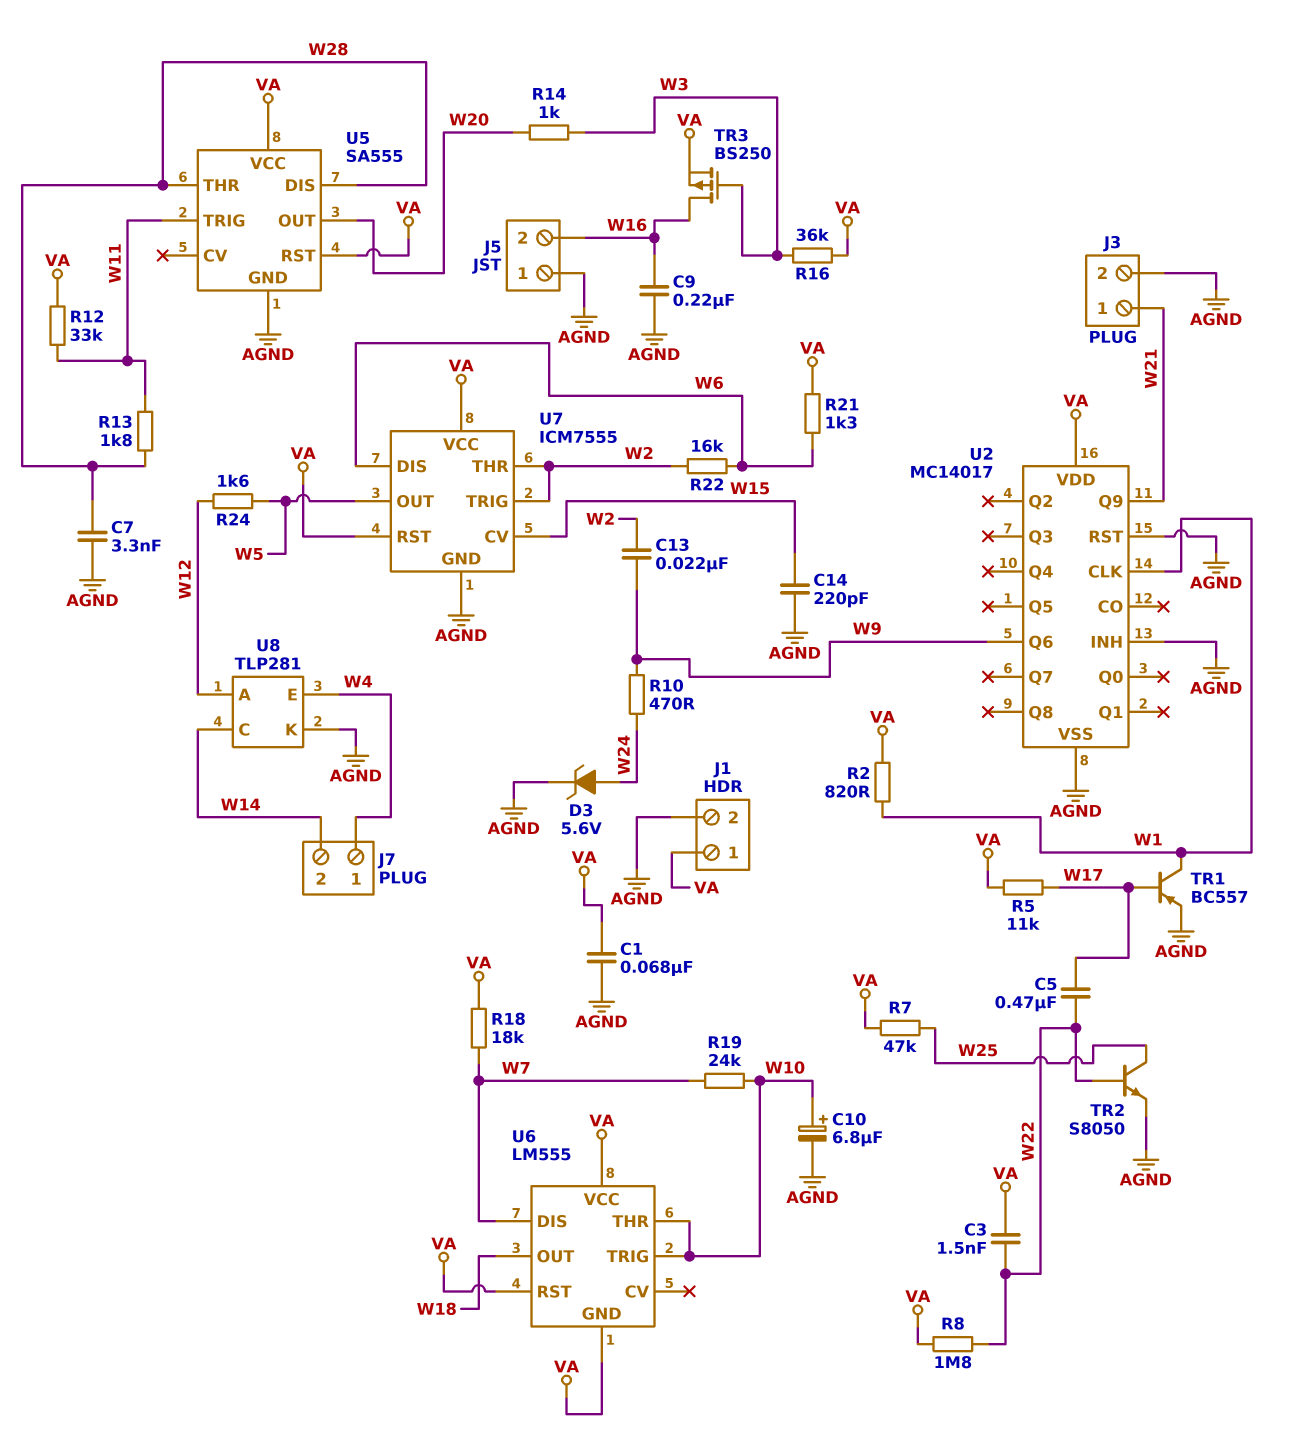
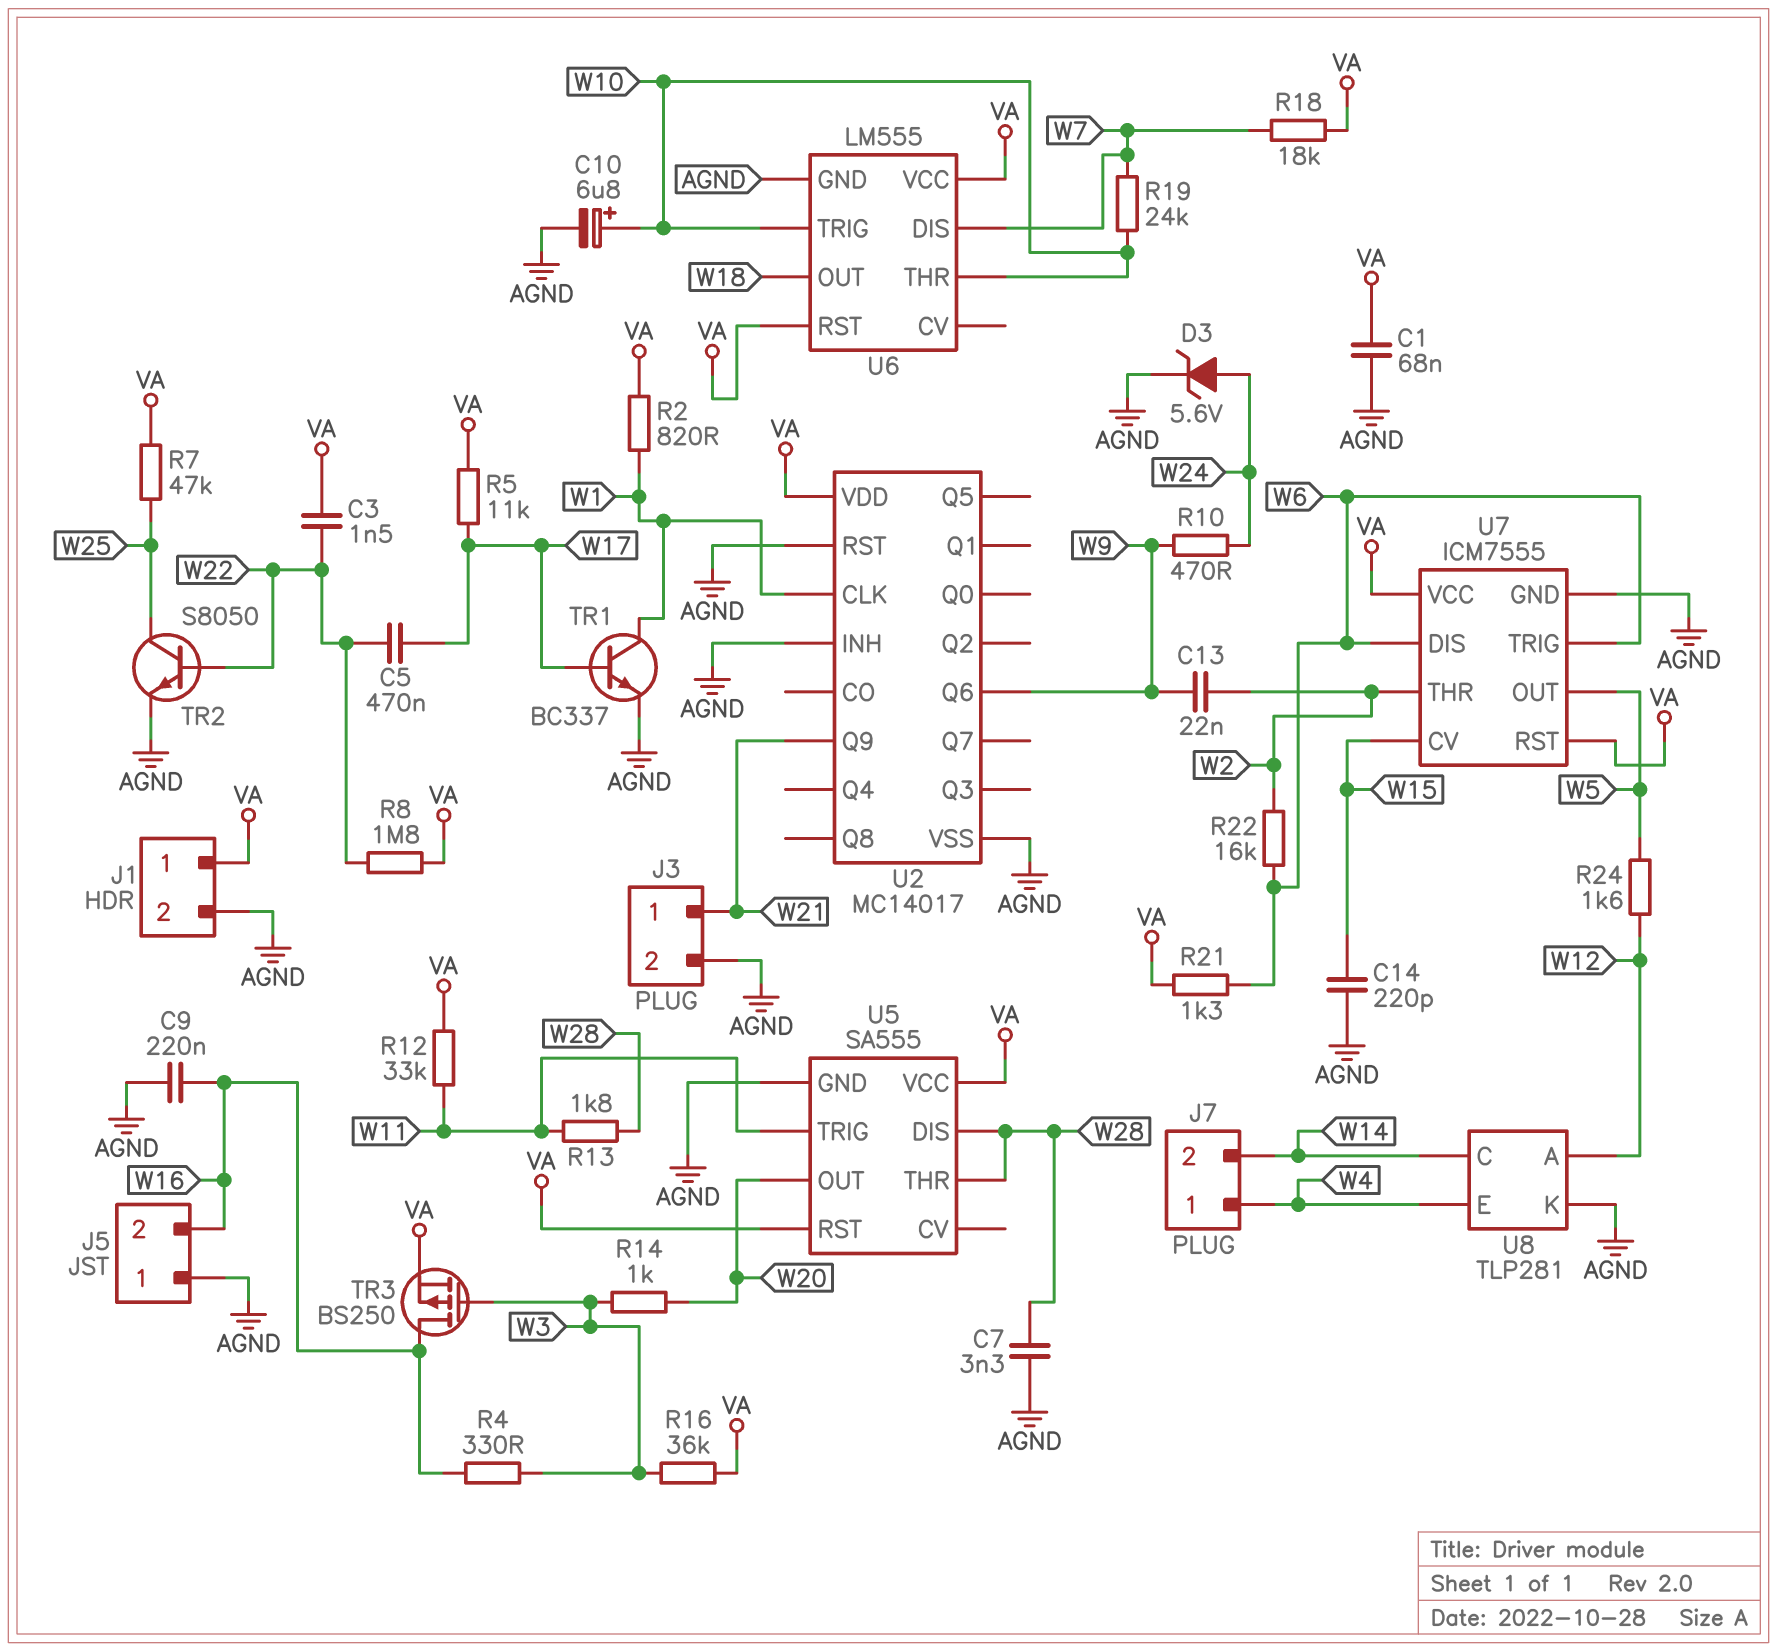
R4: none -> 330 (W3, W16)
TR1: PNP BC557 (B W17, C W1, E AGND) -> NPN BC337 (B W17, C W1, E AGND)
U6 pin GND: VA -> AGND
U7 pin TRIG: W2 -> W6

